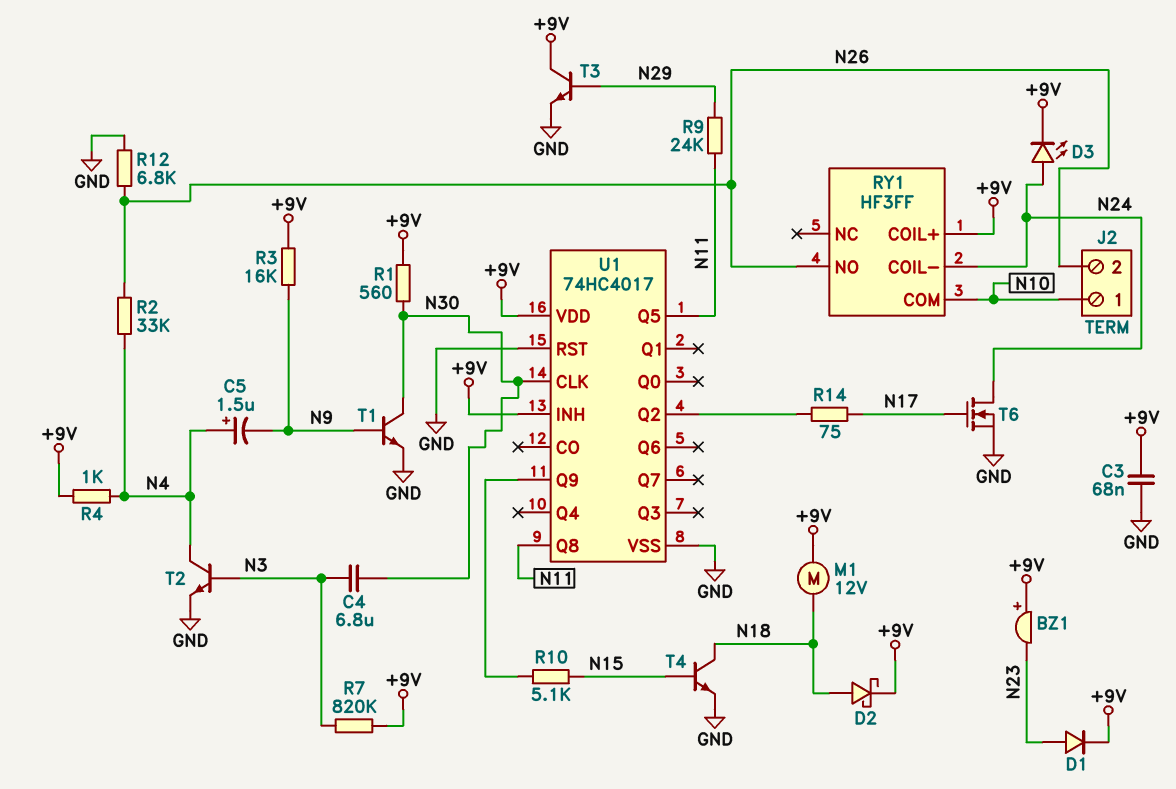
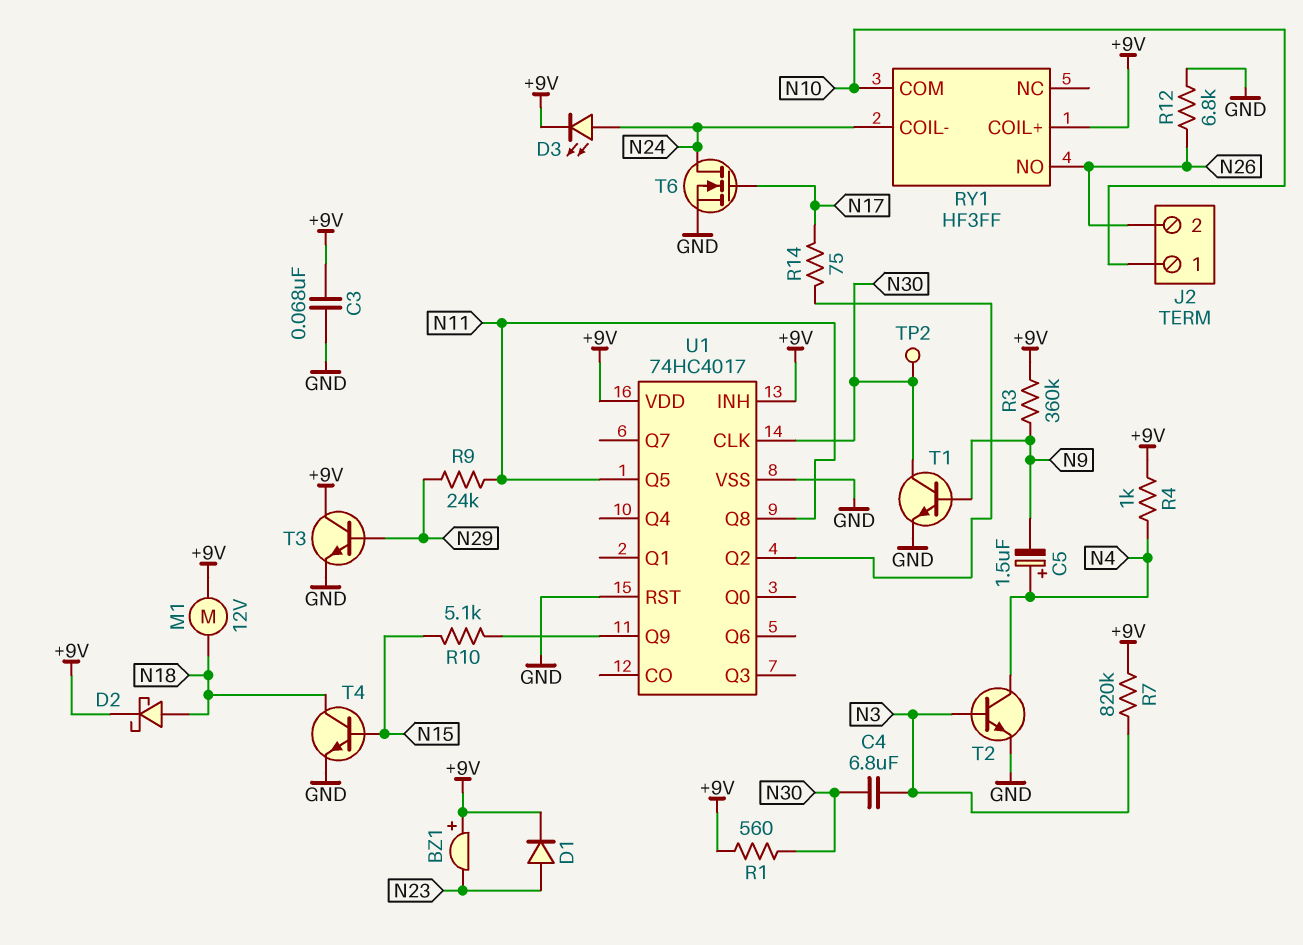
R2: 33k (N4, N26) -> none
R3: 16k (+9V, N9) -> 360k (+9V, N9)
TP2: none -> test point (N30)

